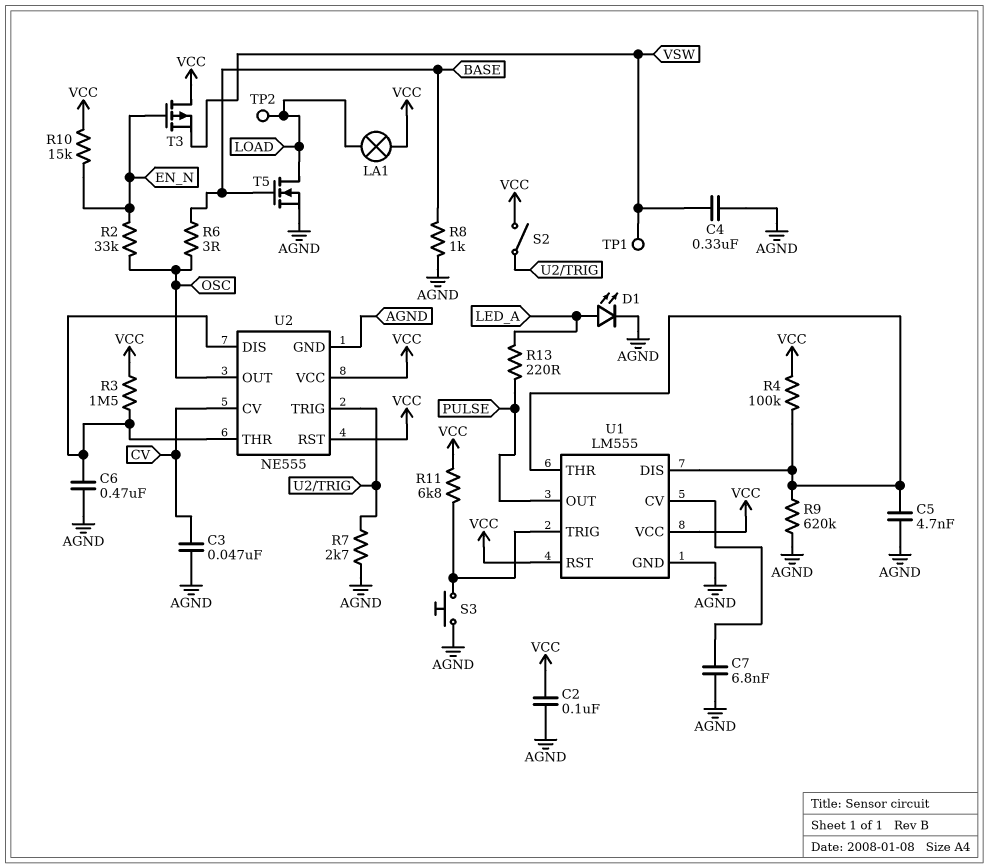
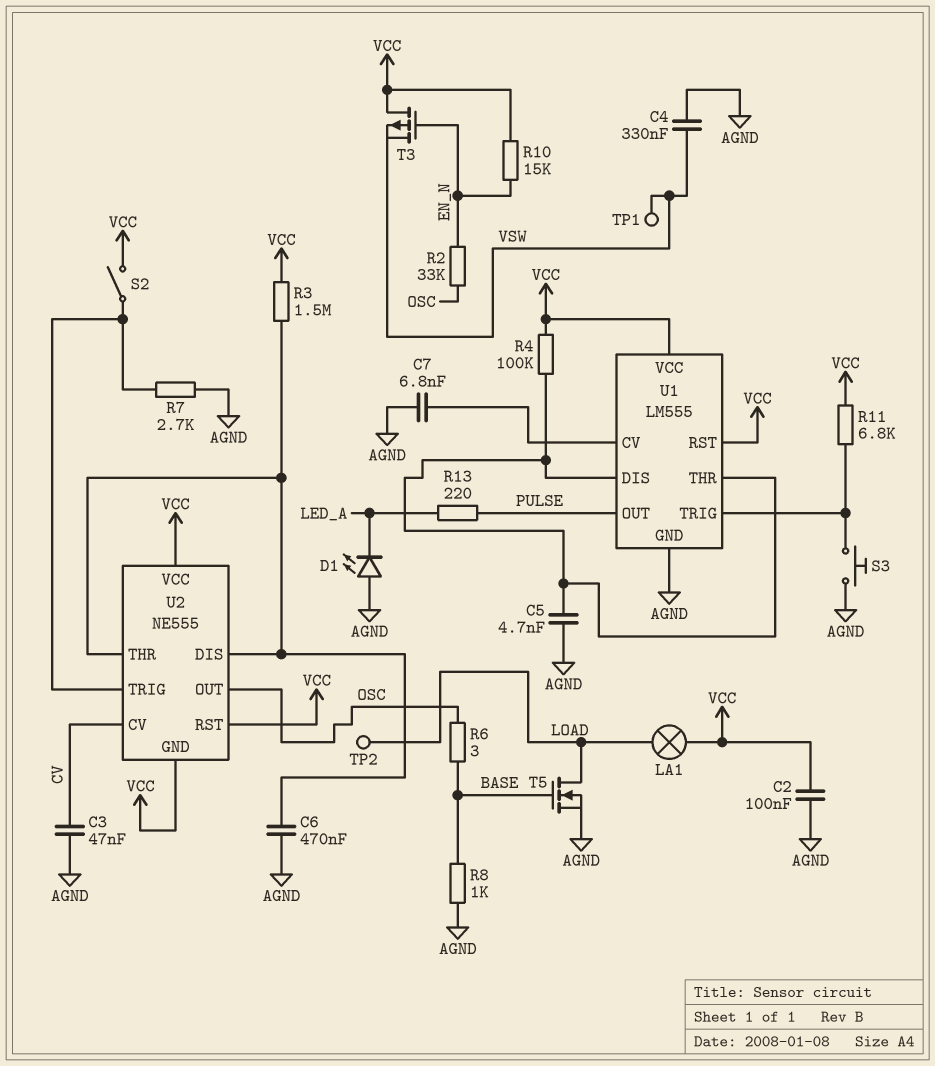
D1: LED (A LED_A, K AGND) -> LED (A AGND, K LED_A)
R9: 620k (AGND, U1/DIS) -> none
U2 pin GND: AGND -> VCC

